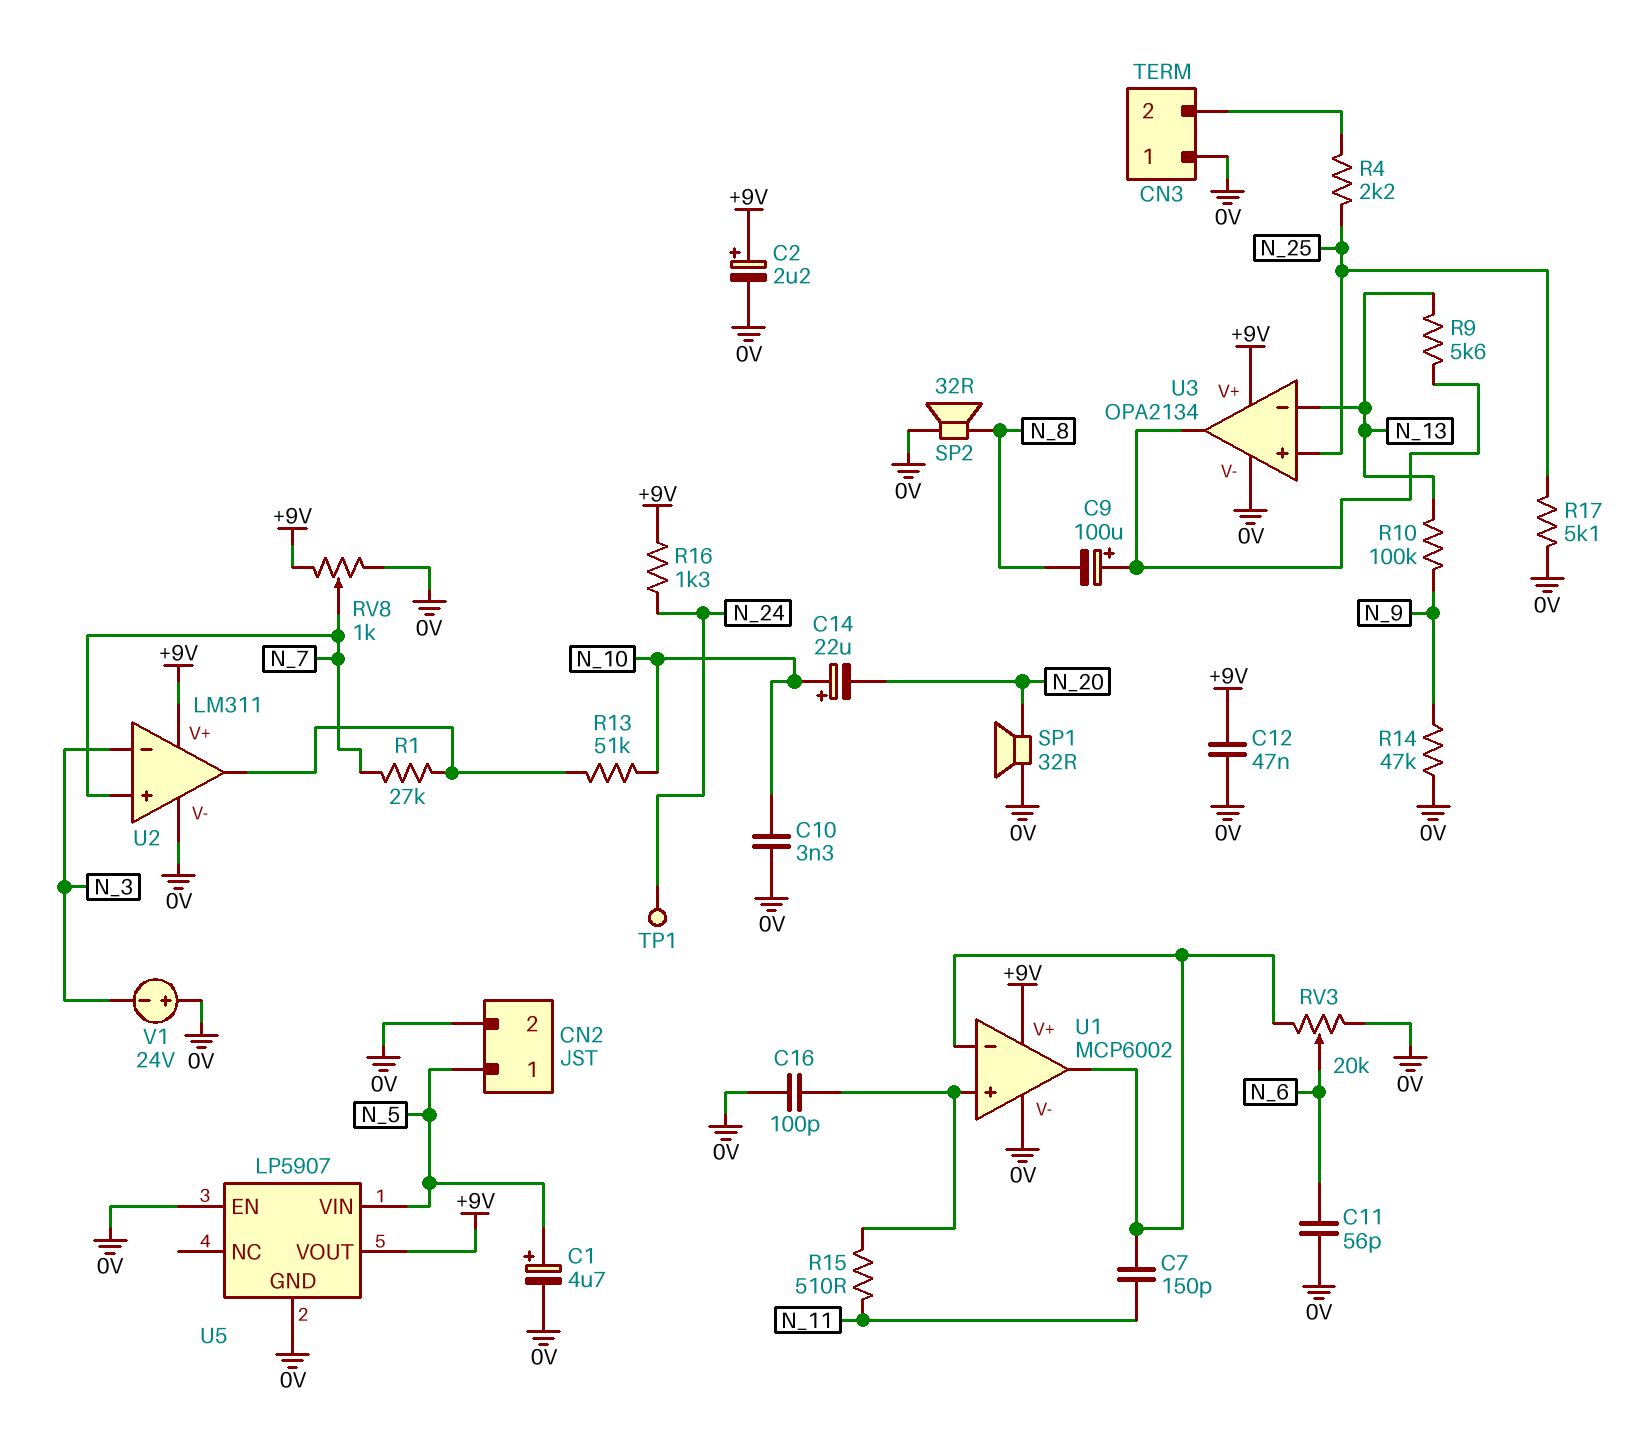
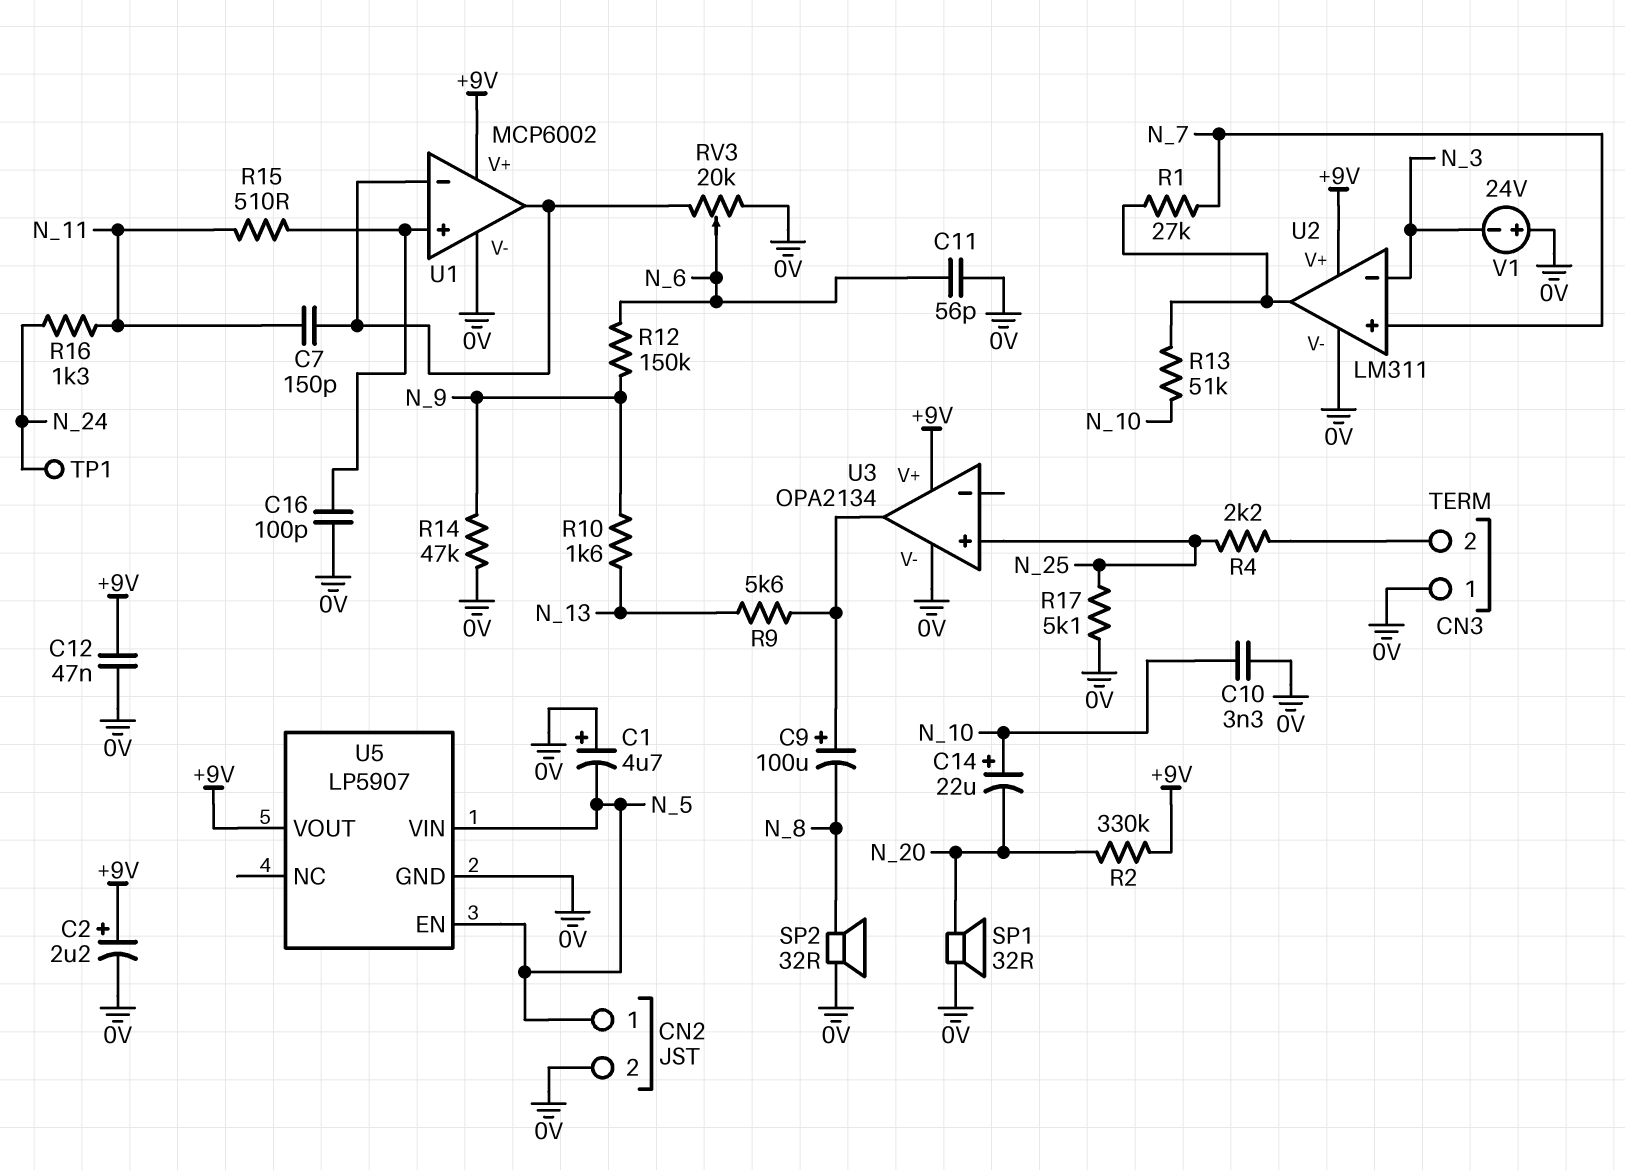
C1: 4.7uF (plus N_5, minus 0V) -> 4.7uF (plus 0V, minus N_5)
R2: none -> 330k (+9V, N_20)
R10: 100k (N_9, N_13) -> 1.6k (N_9, N_13)
R12: none -> 150k (N_6, N_9)
R16: 1.3k (+9V, N_24) -> 1.3k (N_11, N_24)
RV8: 1k (+9V, 0V, wiper N_7) -> none
U3 pin in-: N_13 -> none
U5 pin EN: 0V -> N_5

